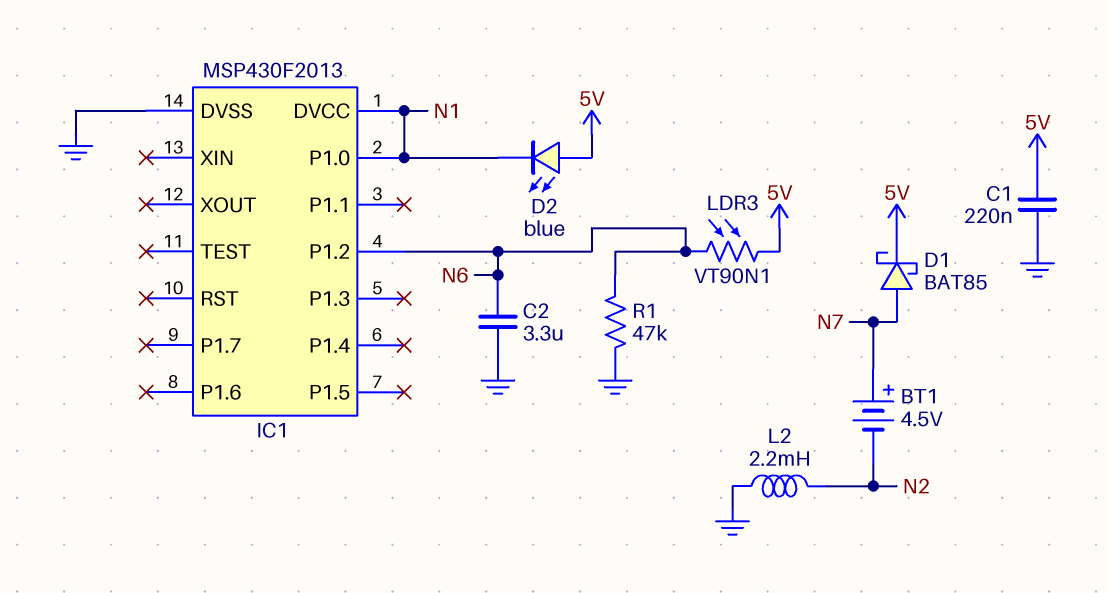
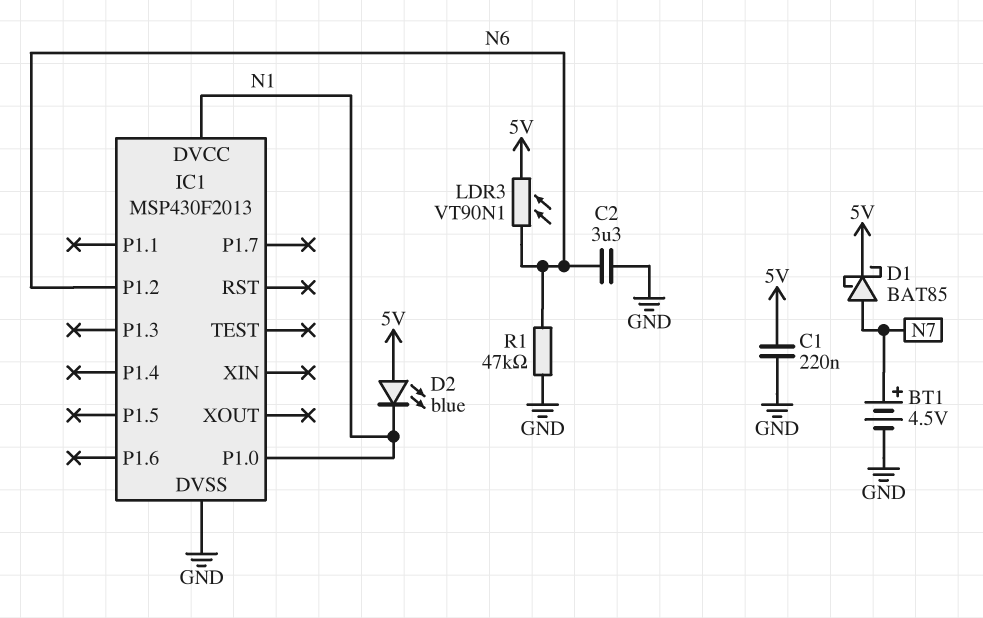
BT1: 4.5V (plus N7, minus N2) -> 4.5V (plus N7, minus GND)
L2: 2.2mH (GND, N2) -> none

